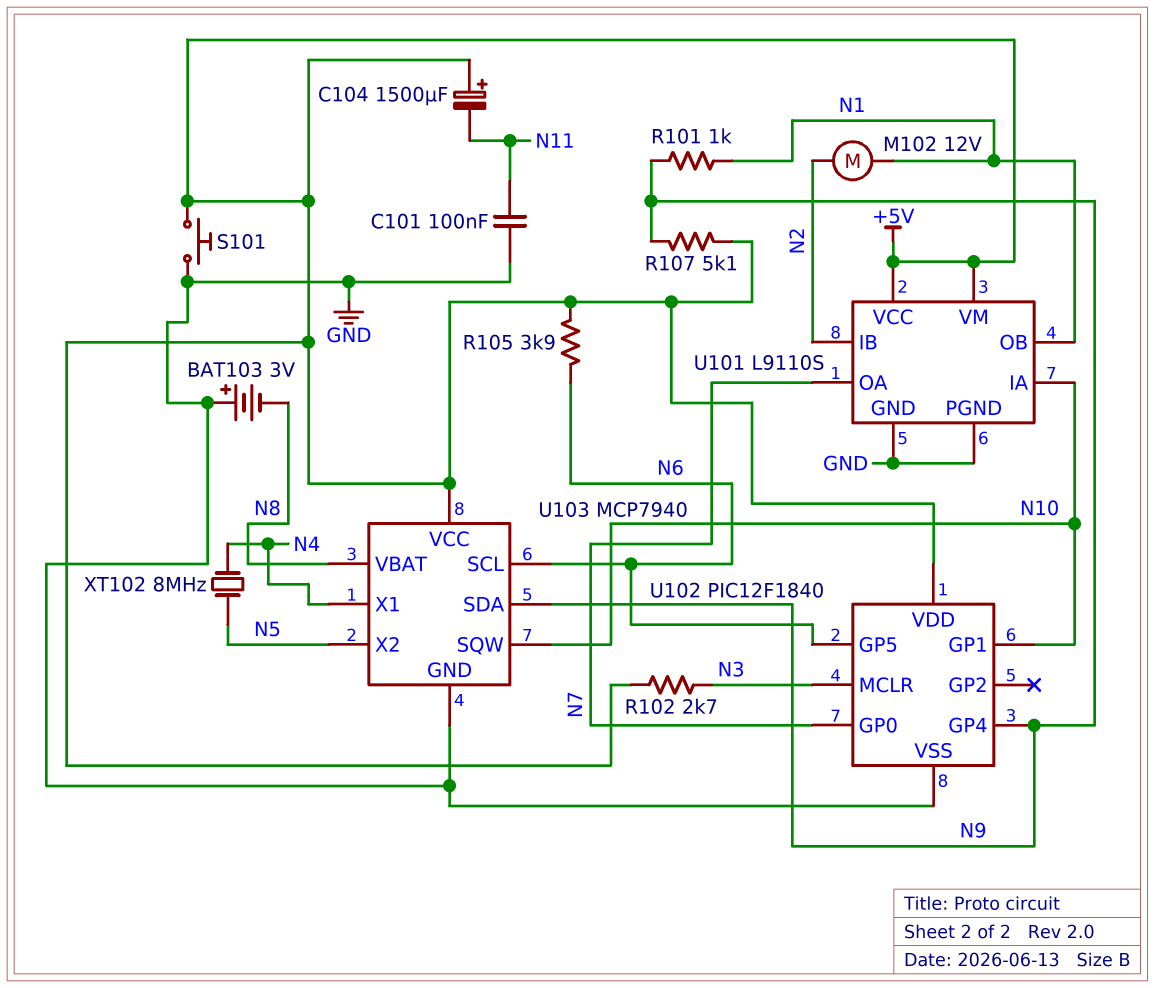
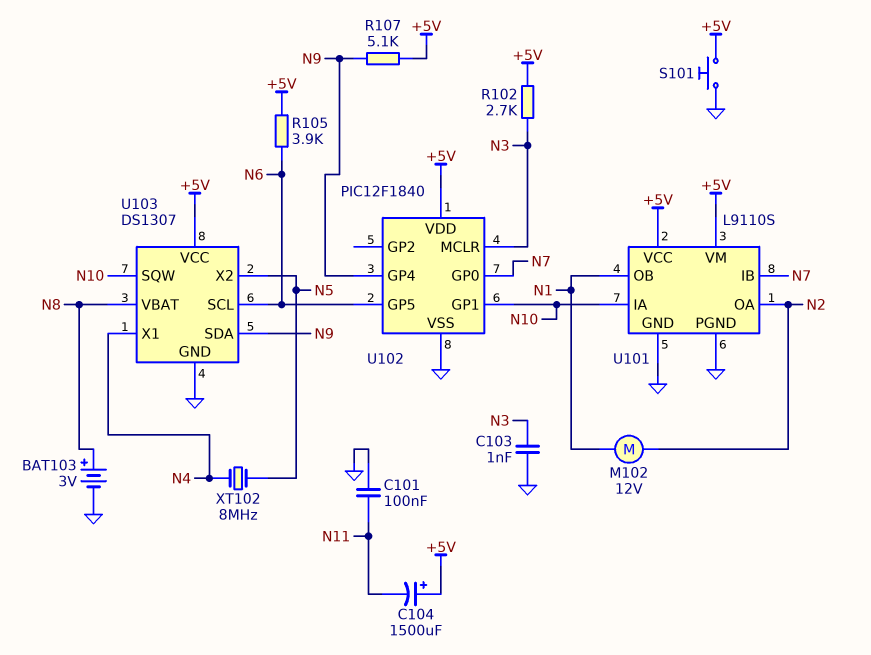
BAT103: 3V (plus GND, minus N8) -> 3V (plus N8, minus GND)
C103: none -> 1nF (GND, N3)
R101: 1k (N1, N9) -> none
U101 pin IB: N2 -> N7
U101 pin OA: N7 -> N2
U103: MCP7940 -> DS1307

